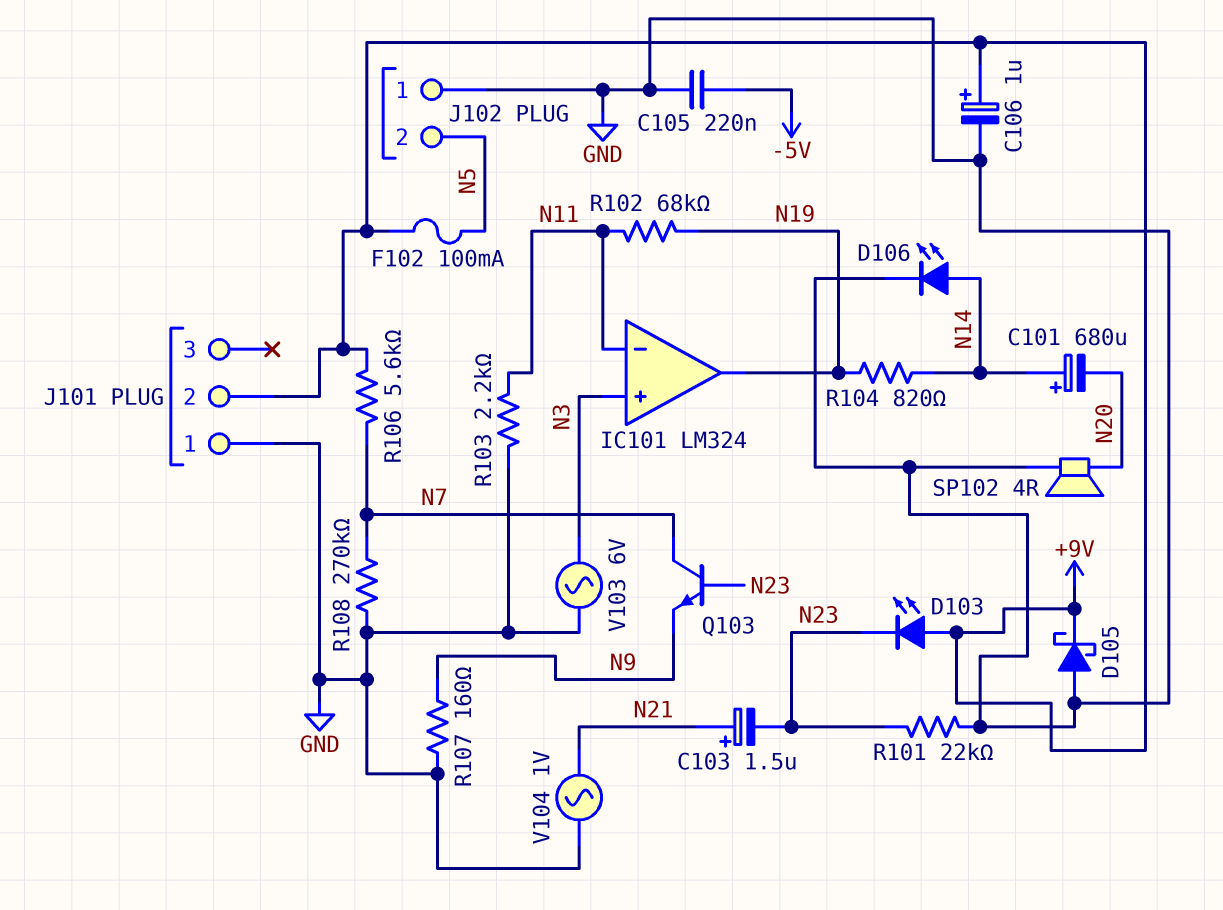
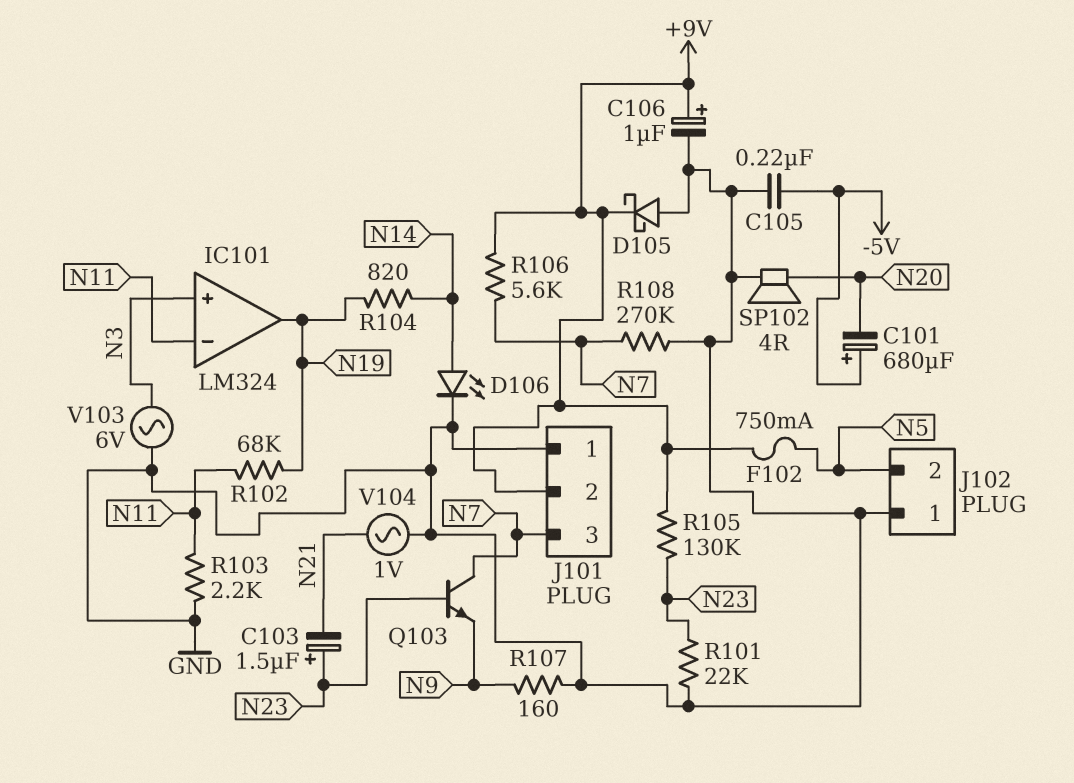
C101: 680uF (plus N14, minus N20) -> 680uF (plus -5V, minus N20)
C103: 1.5uF (plus N21, minus N23) -> 1.5uF (plus N23, minus N21)
D103: LED (A +9V, K N23) -> none
F102: 100mA (+9V, N5) -> 750mA (+9V, N5)
J101 pin 3: none -> N7
R105: none -> 130k (+9V, N23)

